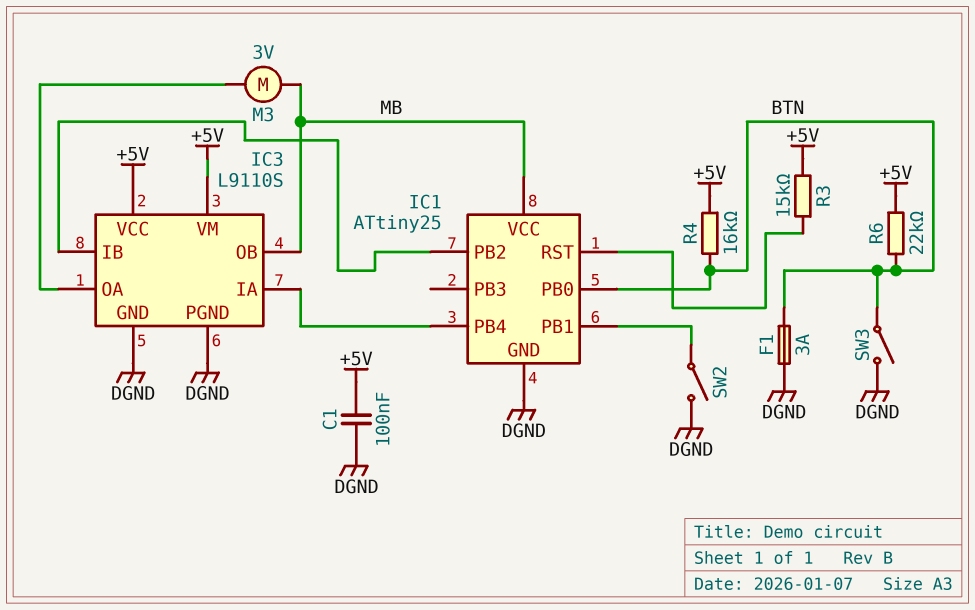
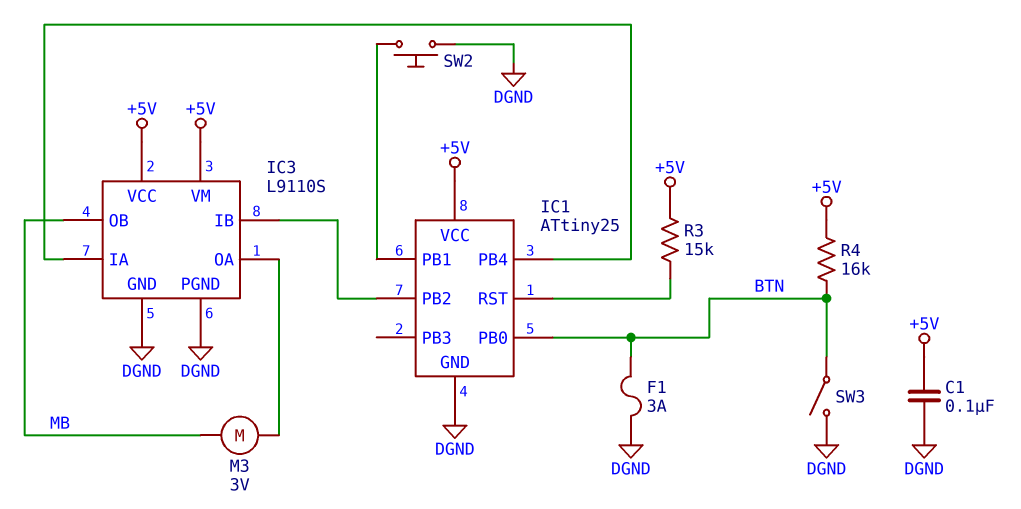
IC1 pin VCC: MB -> +5V
R6: 22k (+5V, BTN) -> none
SW2: switch (DGND, IC1/PB1) -> button (DGND, IC1/PB1)

